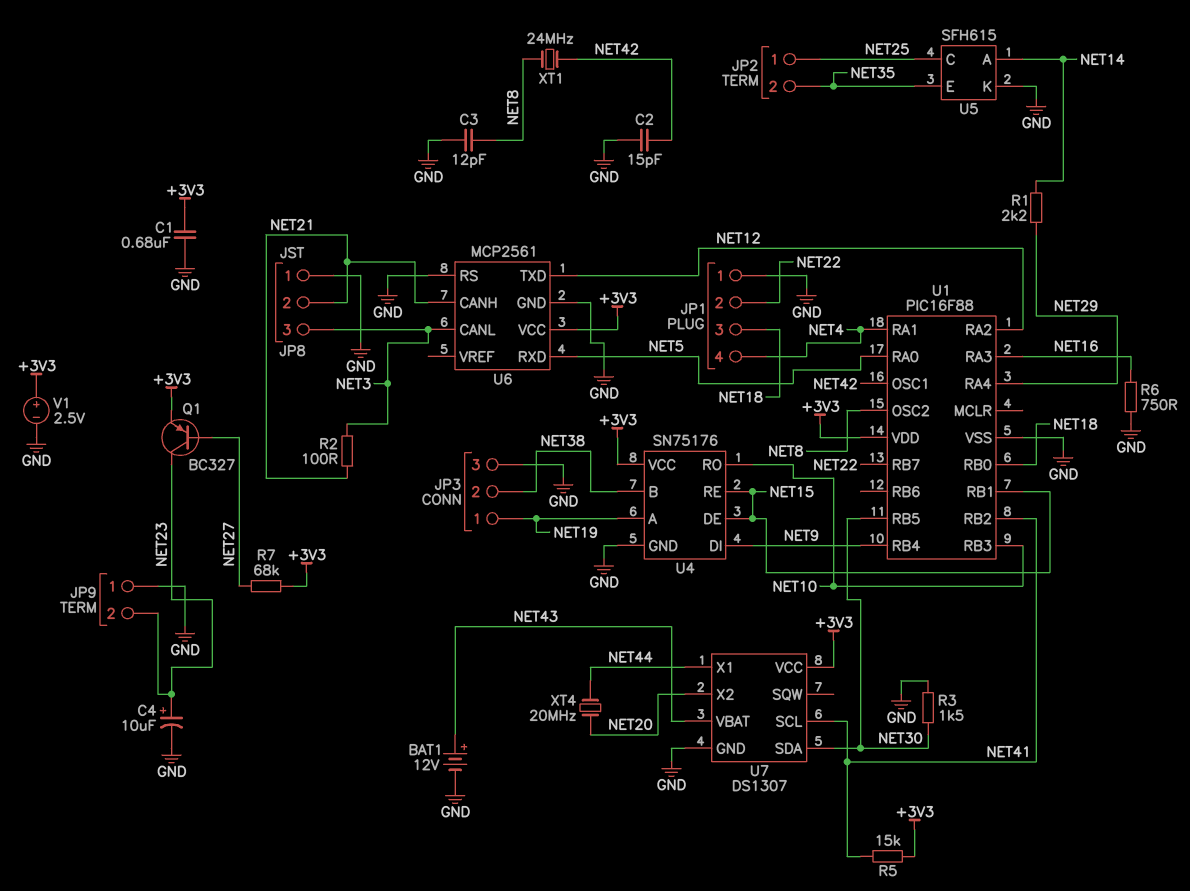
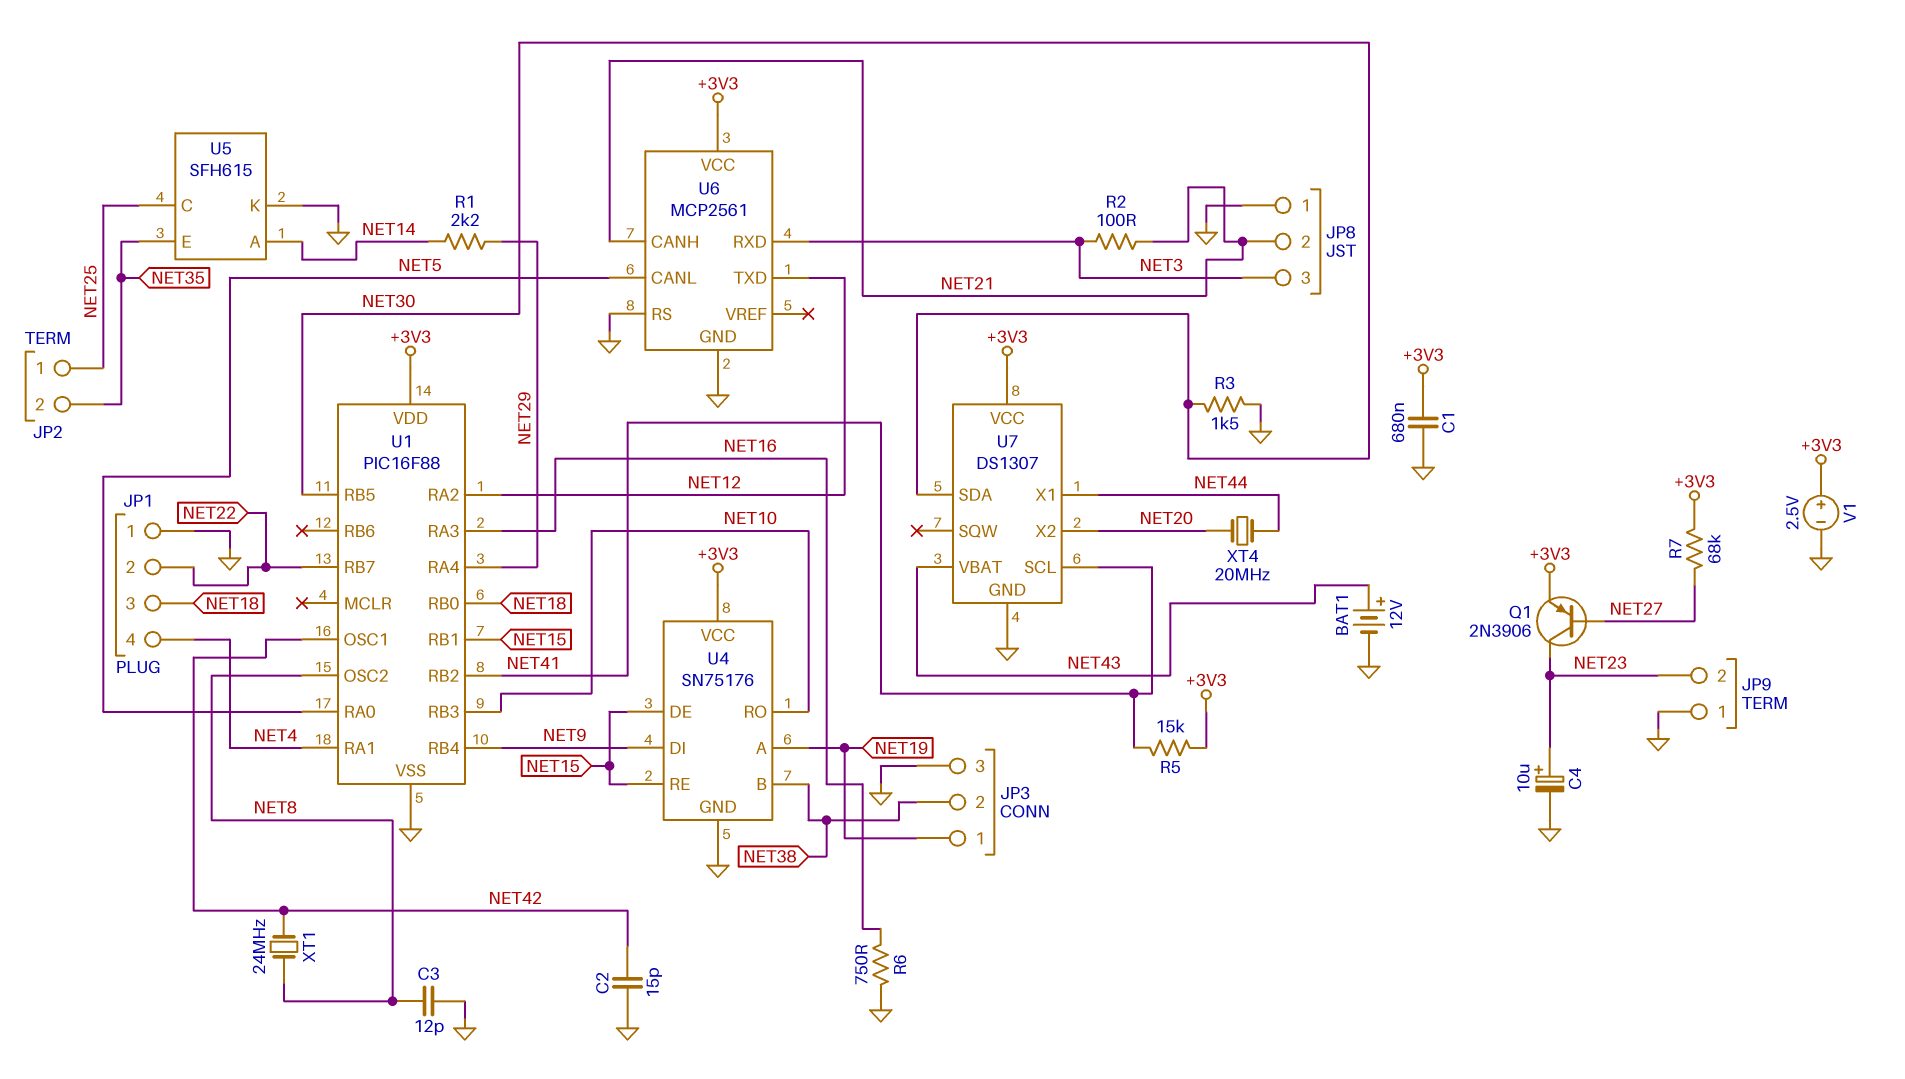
Q1: PNP BC327 (B NET27, C NET23, E +3V3) -> PNP 2N3906 (B NET27, C NET23, E +3V3)
U6 pin CANL: NET3 -> NET5
U6 pin RXD: NET5 -> NET3

